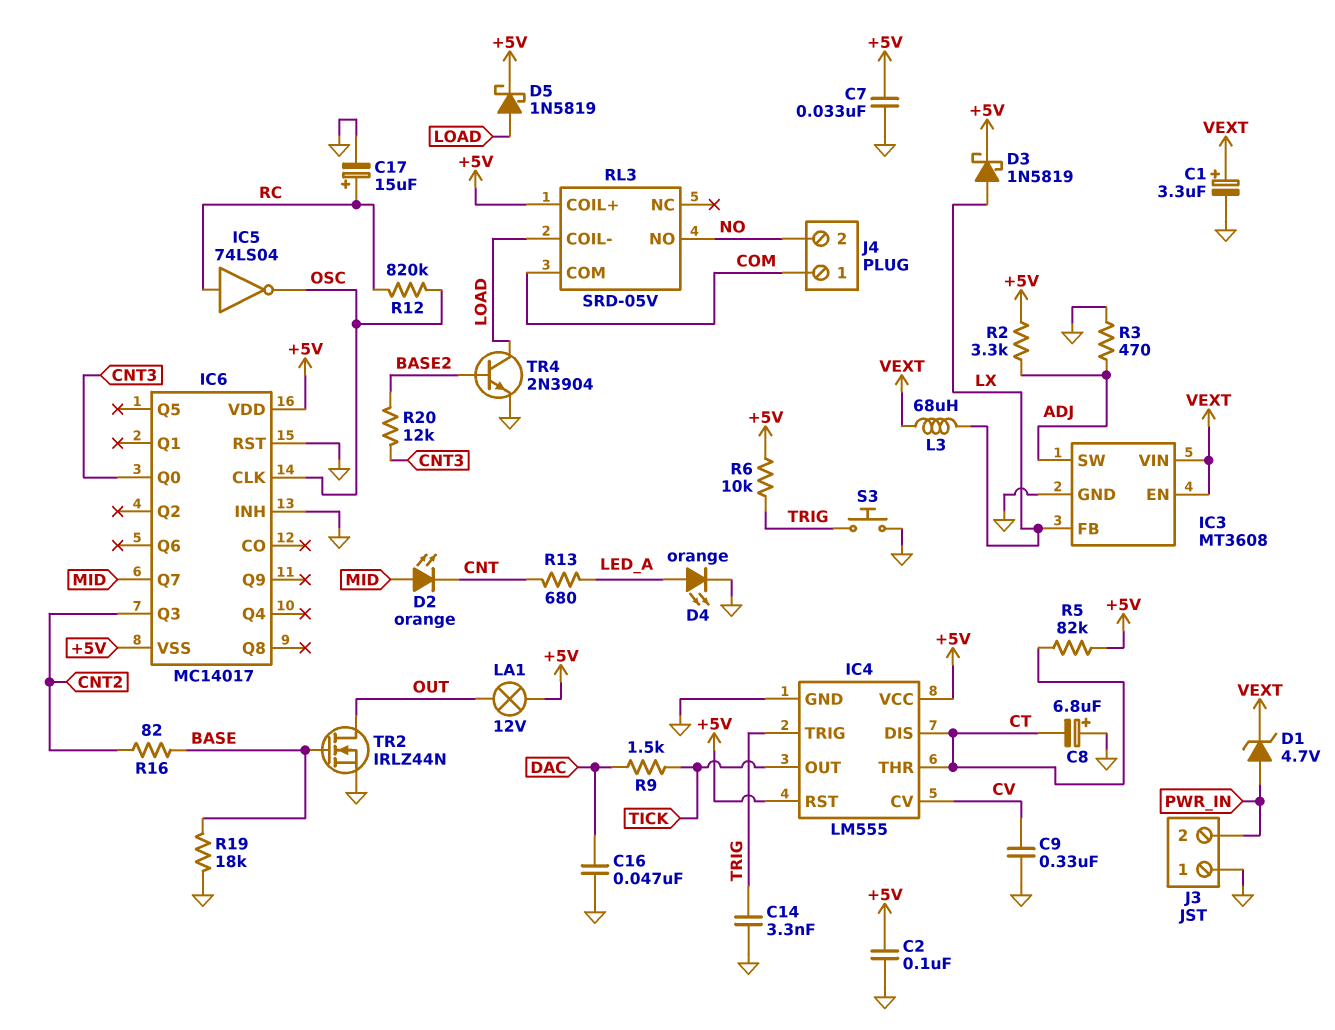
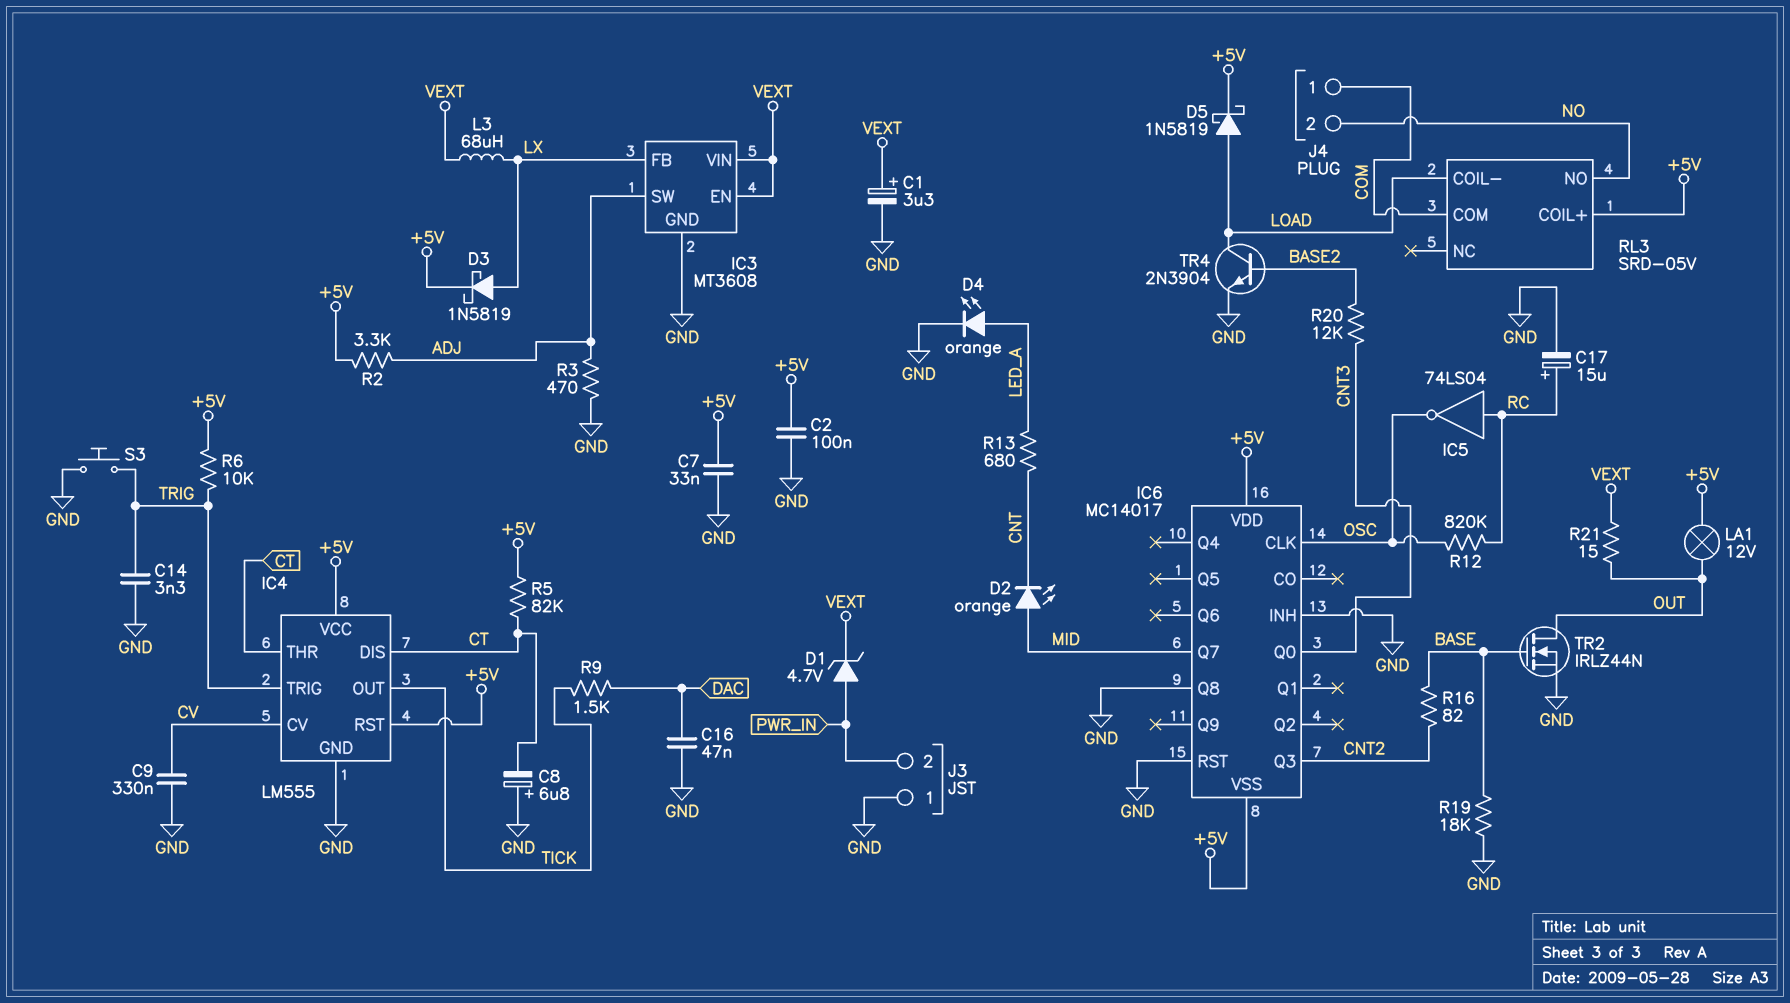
IC6 pin Q8: none -> GND
R21: none -> 15 (OUT, VEXT)

